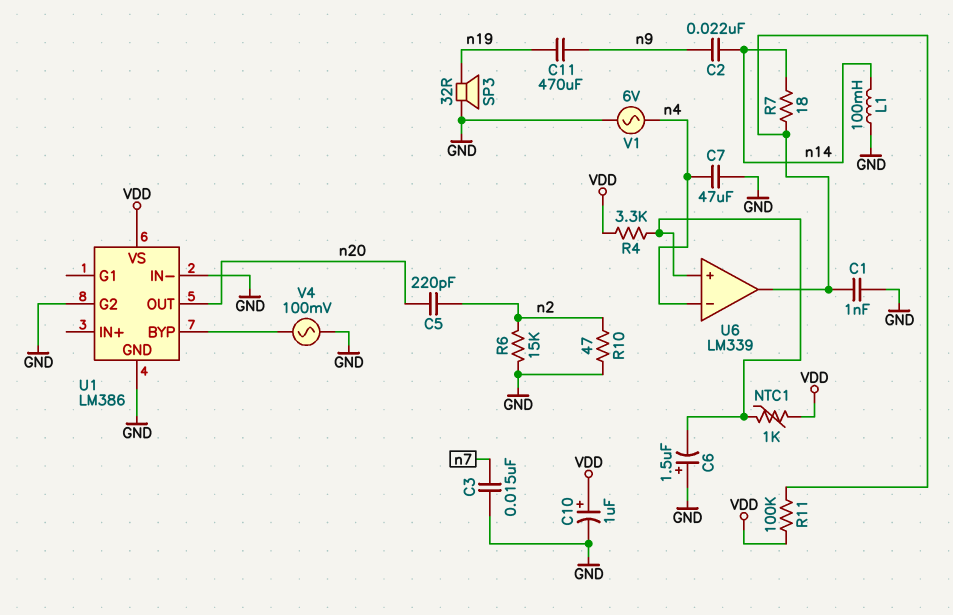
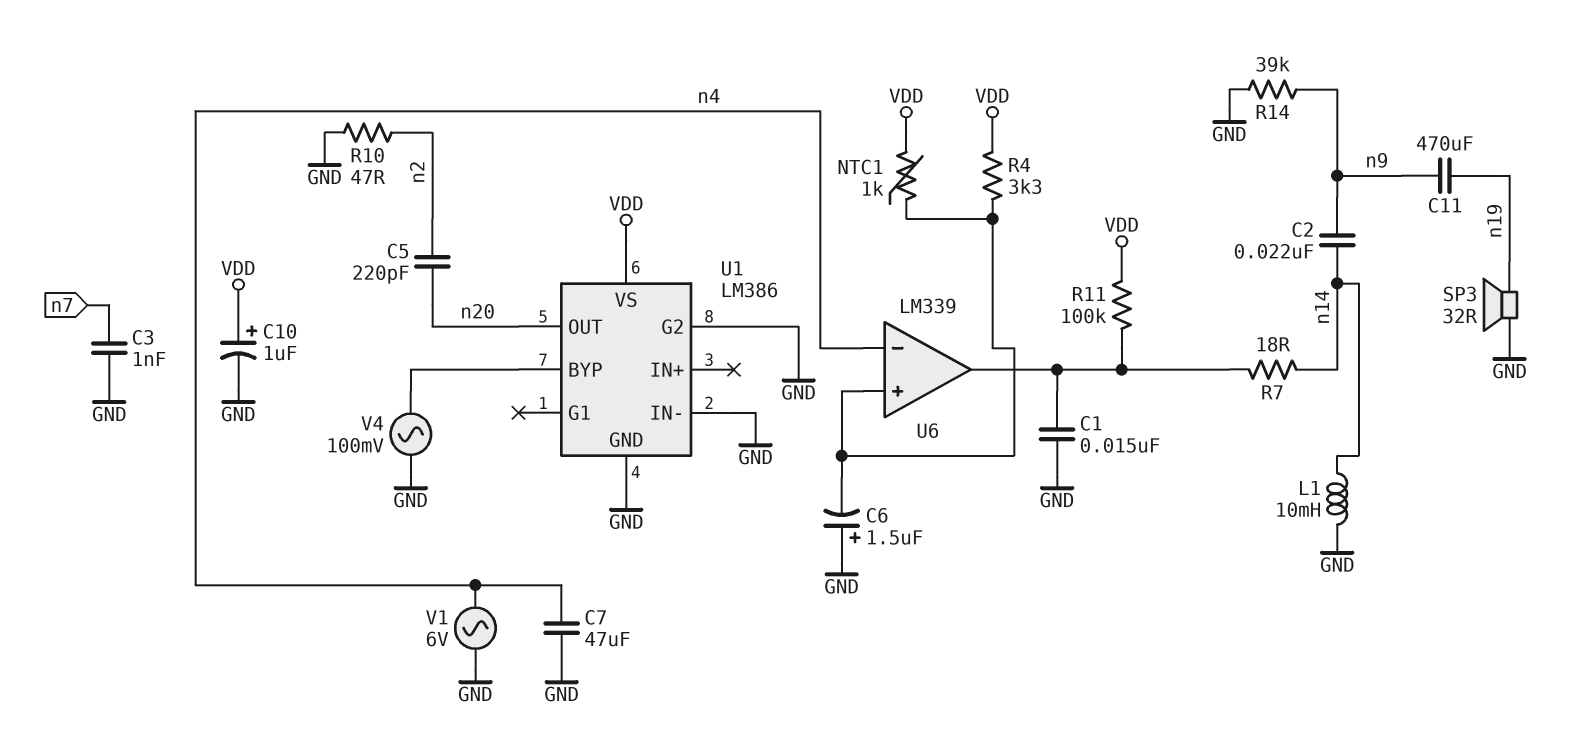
C1: 1nF (GND, U6/out) -> 15nF (GND, U6/out)
C3: 15nF (GND, n7) -> 1nF (GND, n7)
L1: 100mH (GND, n14) -> 10mH (GND, n14)
R6: 15k (GND, n2) -> none
R14: none -> 39k (GND, n9)

